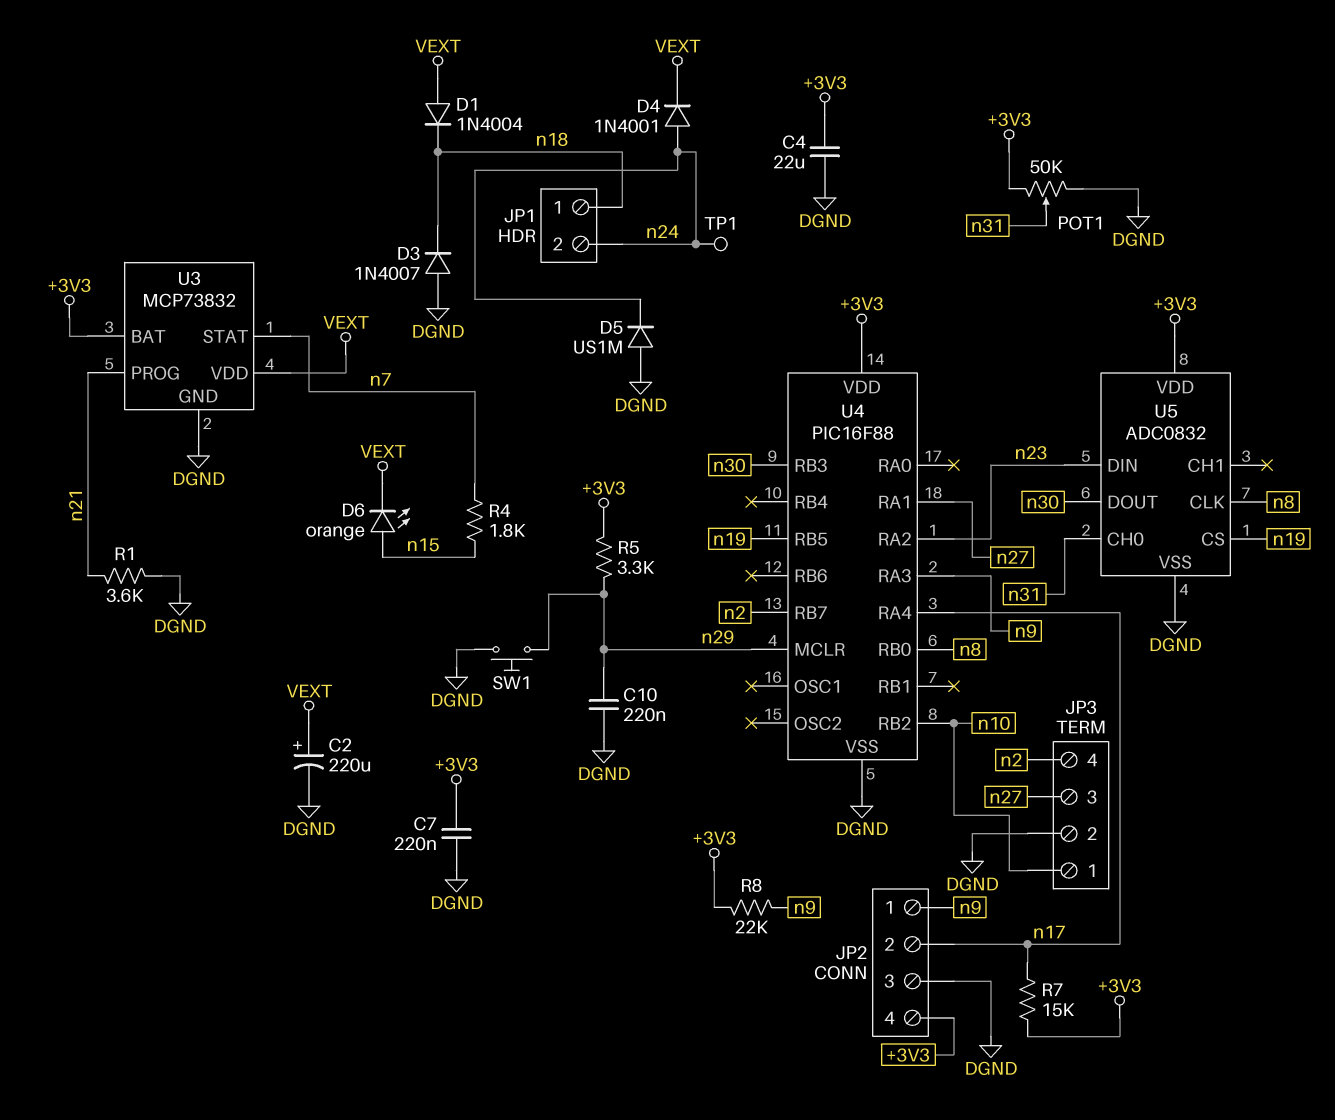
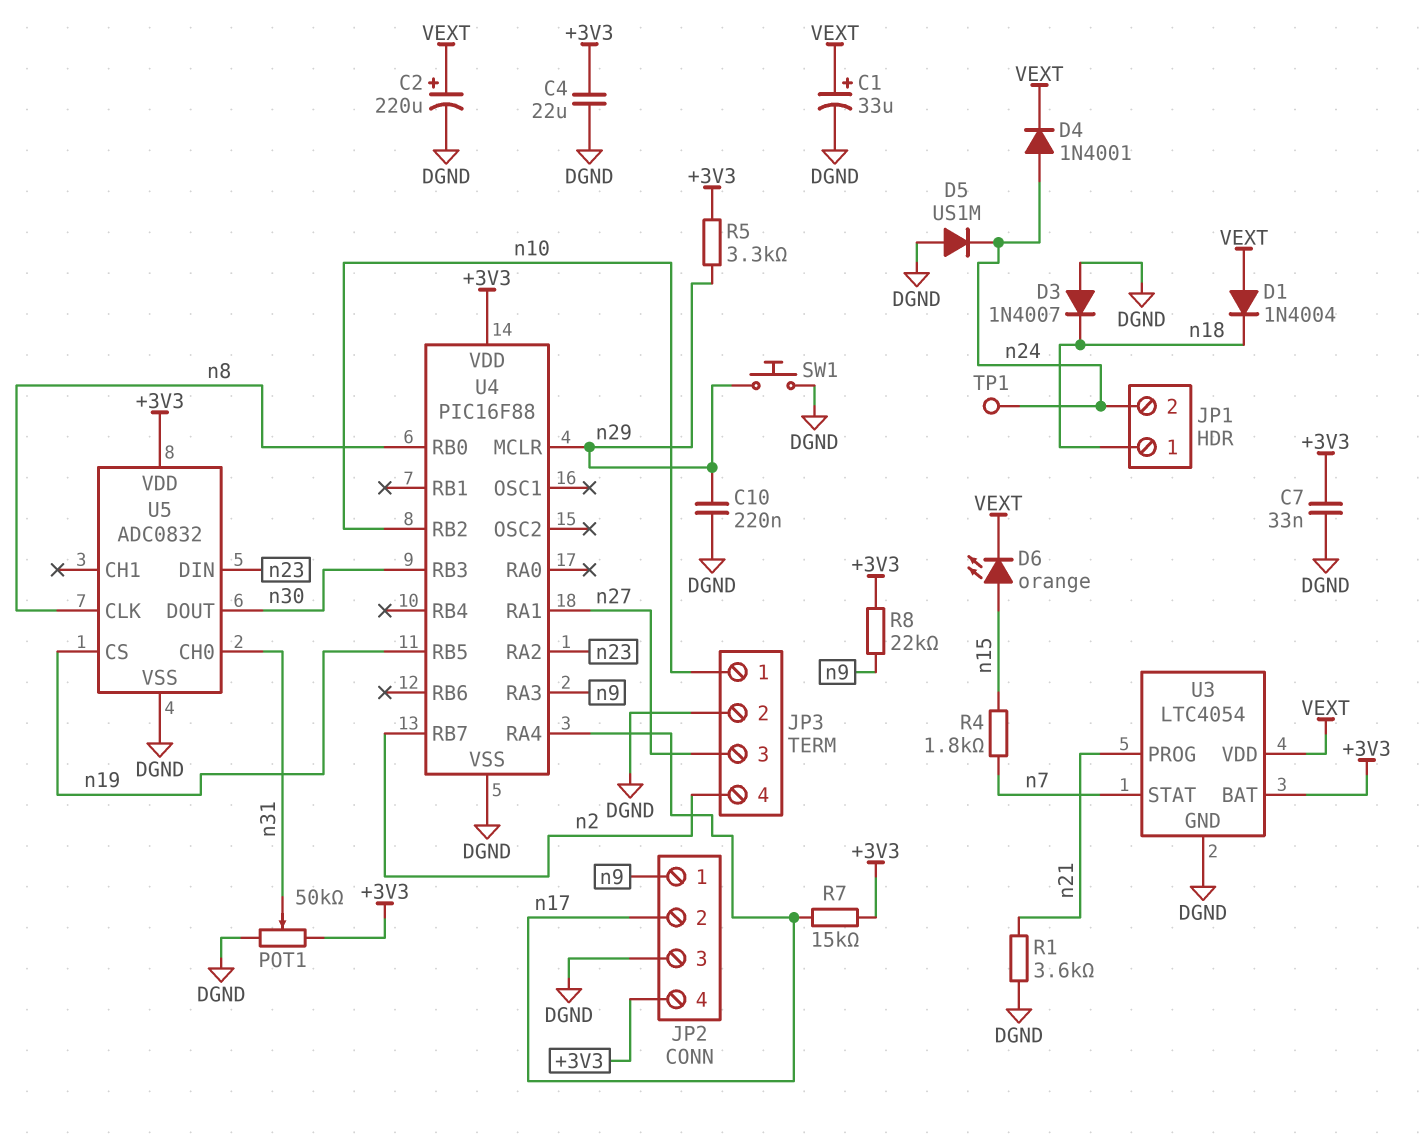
C1: none -> 33uF (plus VEXT, minus DGND)
C7: 220nF (+3V3, DGND) -> 33nF (+3V3, DGND)
U3: MCP73832 -> LTC4054

